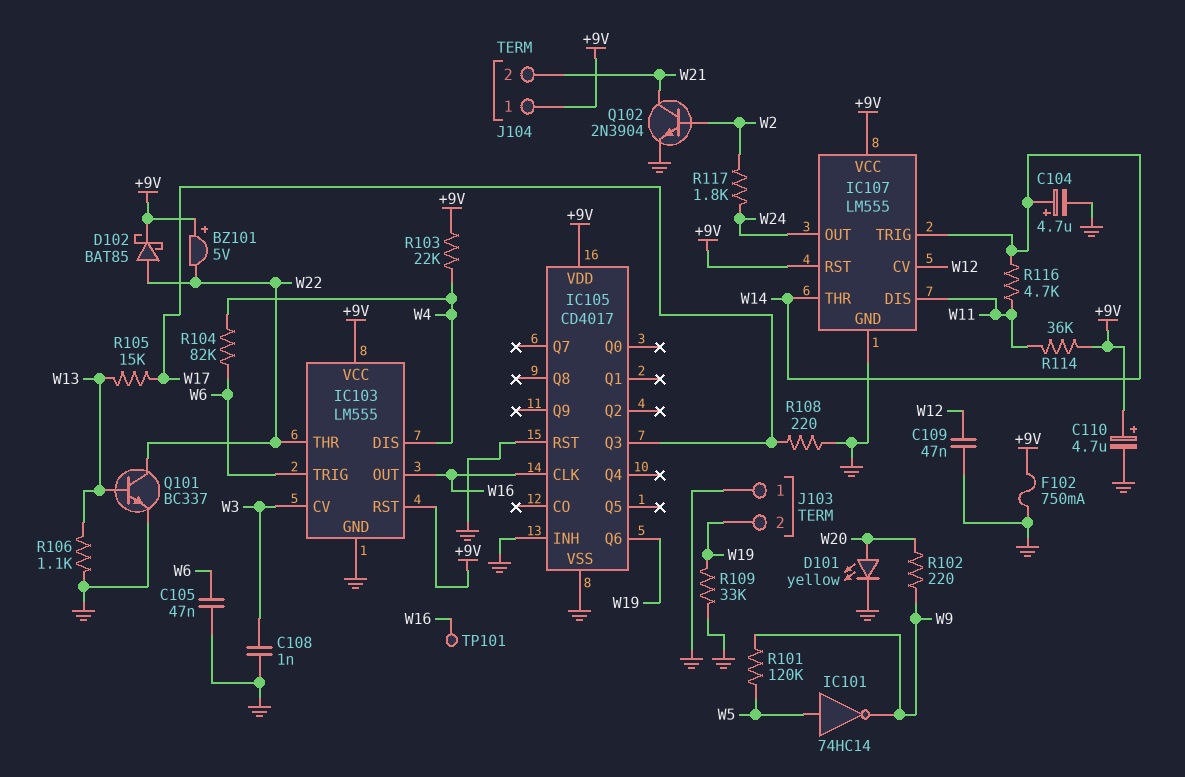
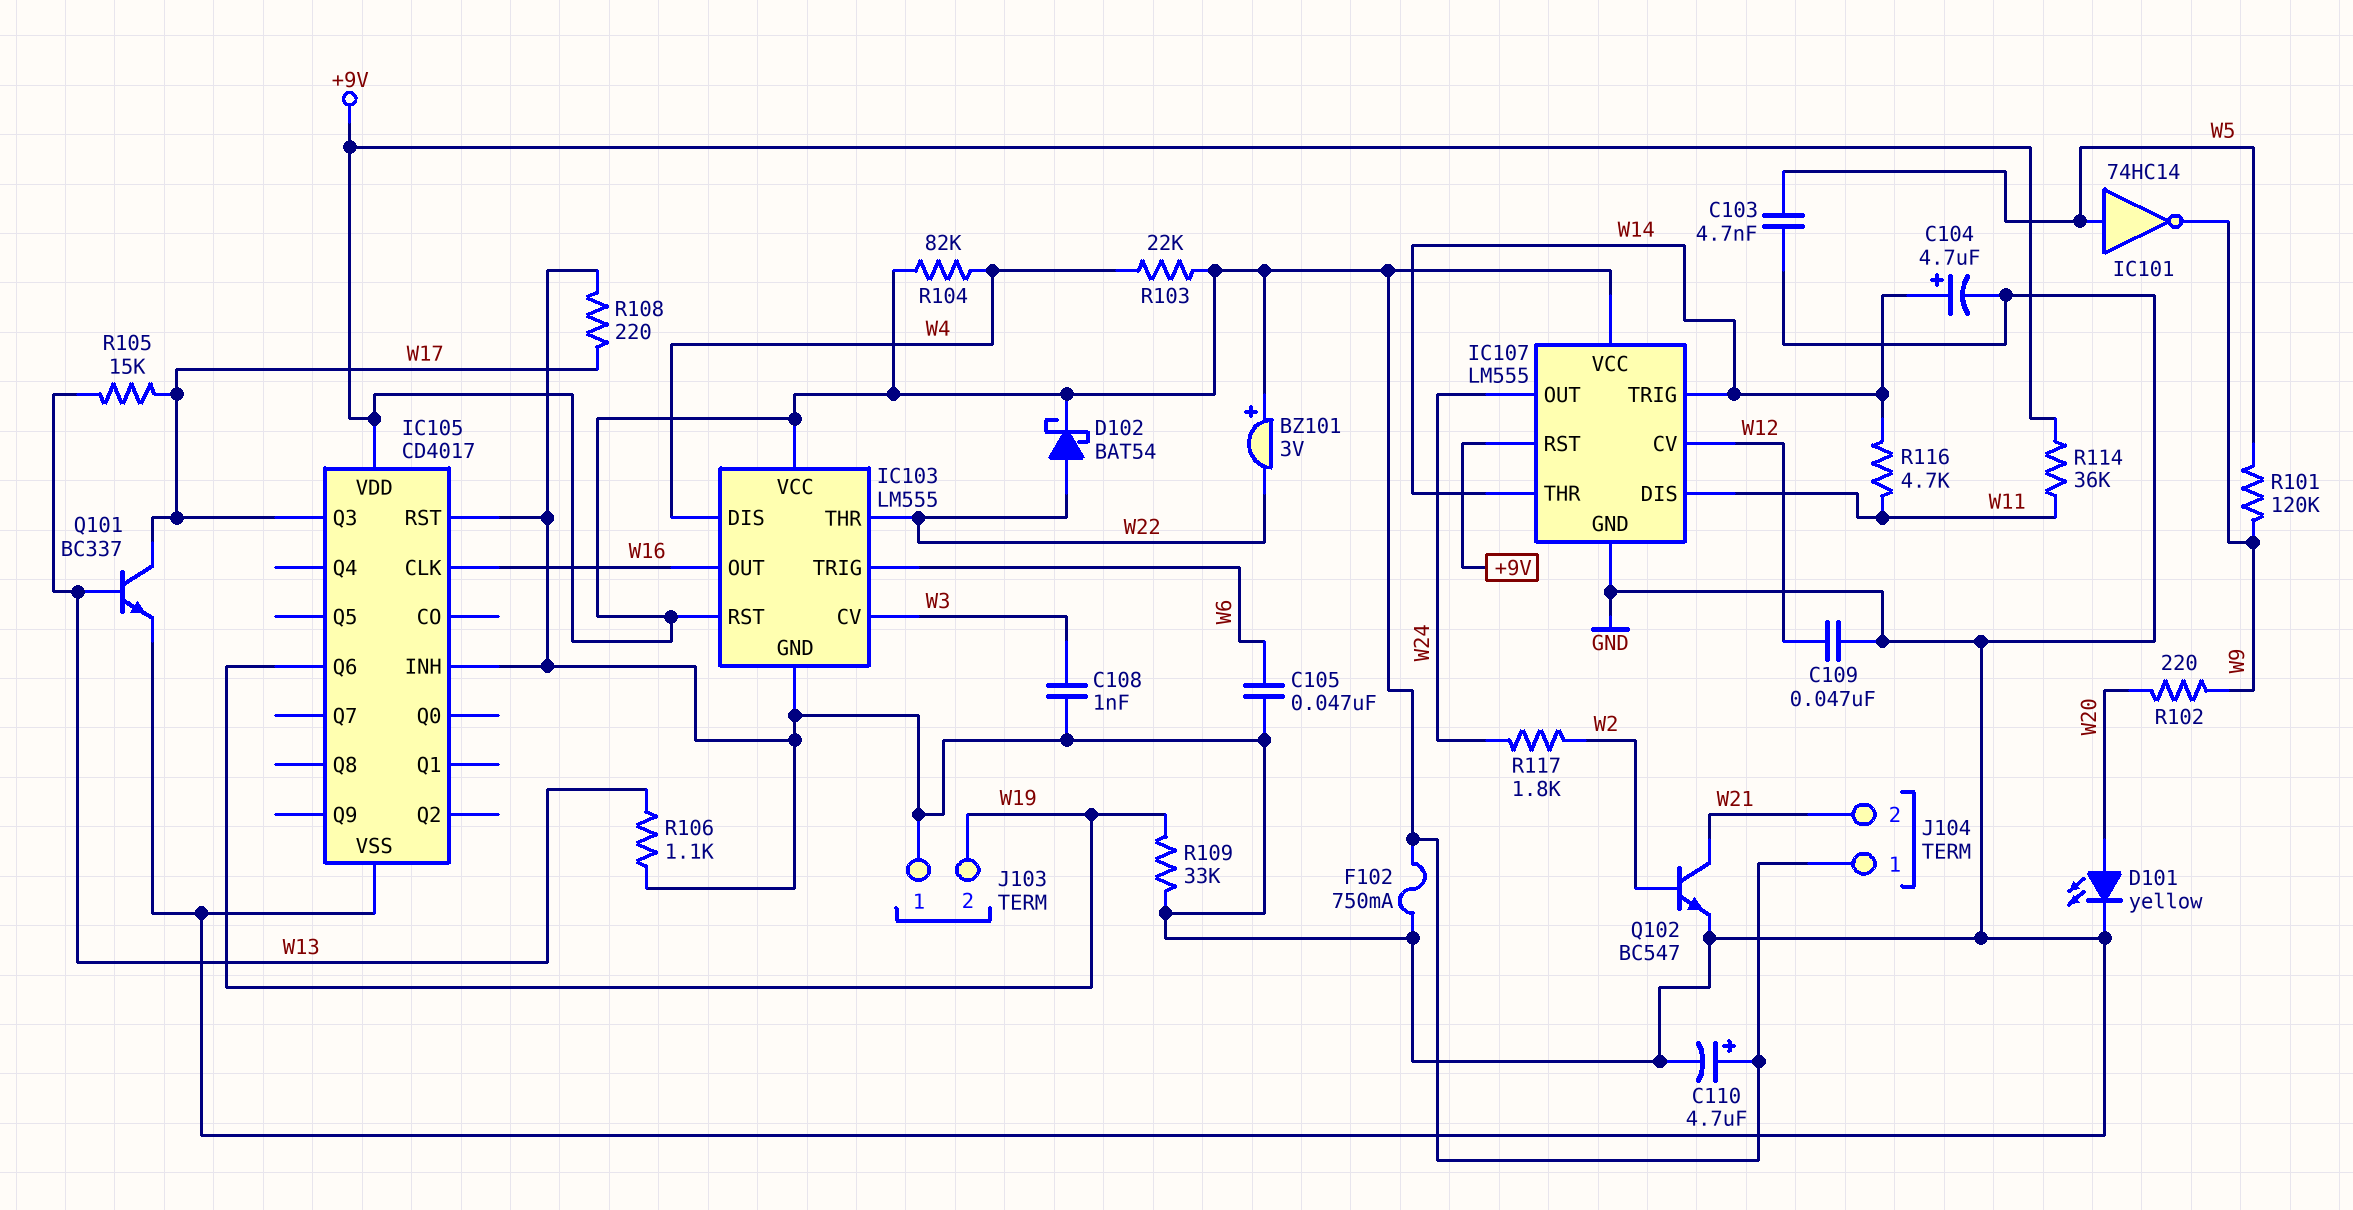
BZ101: buzzer 5V (plus +9V, minus W22) -> buzzer 3V (plus +9V, minus W22)
C103: none -> 4.7nF (GND, W5)
D102: schottky BAT85 (A W22, K +9V) -> schottky BAT54 (A W22, K +9V)
Q101: NPN BC337 (B W13, C W22, E GND) -> NPN BC337 (B W13, C W17, E GND)
Q102: NPN 2N3904 (B W2, C W21, E GND) -> NPN BC547 (B W2, C W21, E GND)
R104: 82k (W4, W6) -> 82k (+9V, W4)
TP101: test point (W16) -> none

